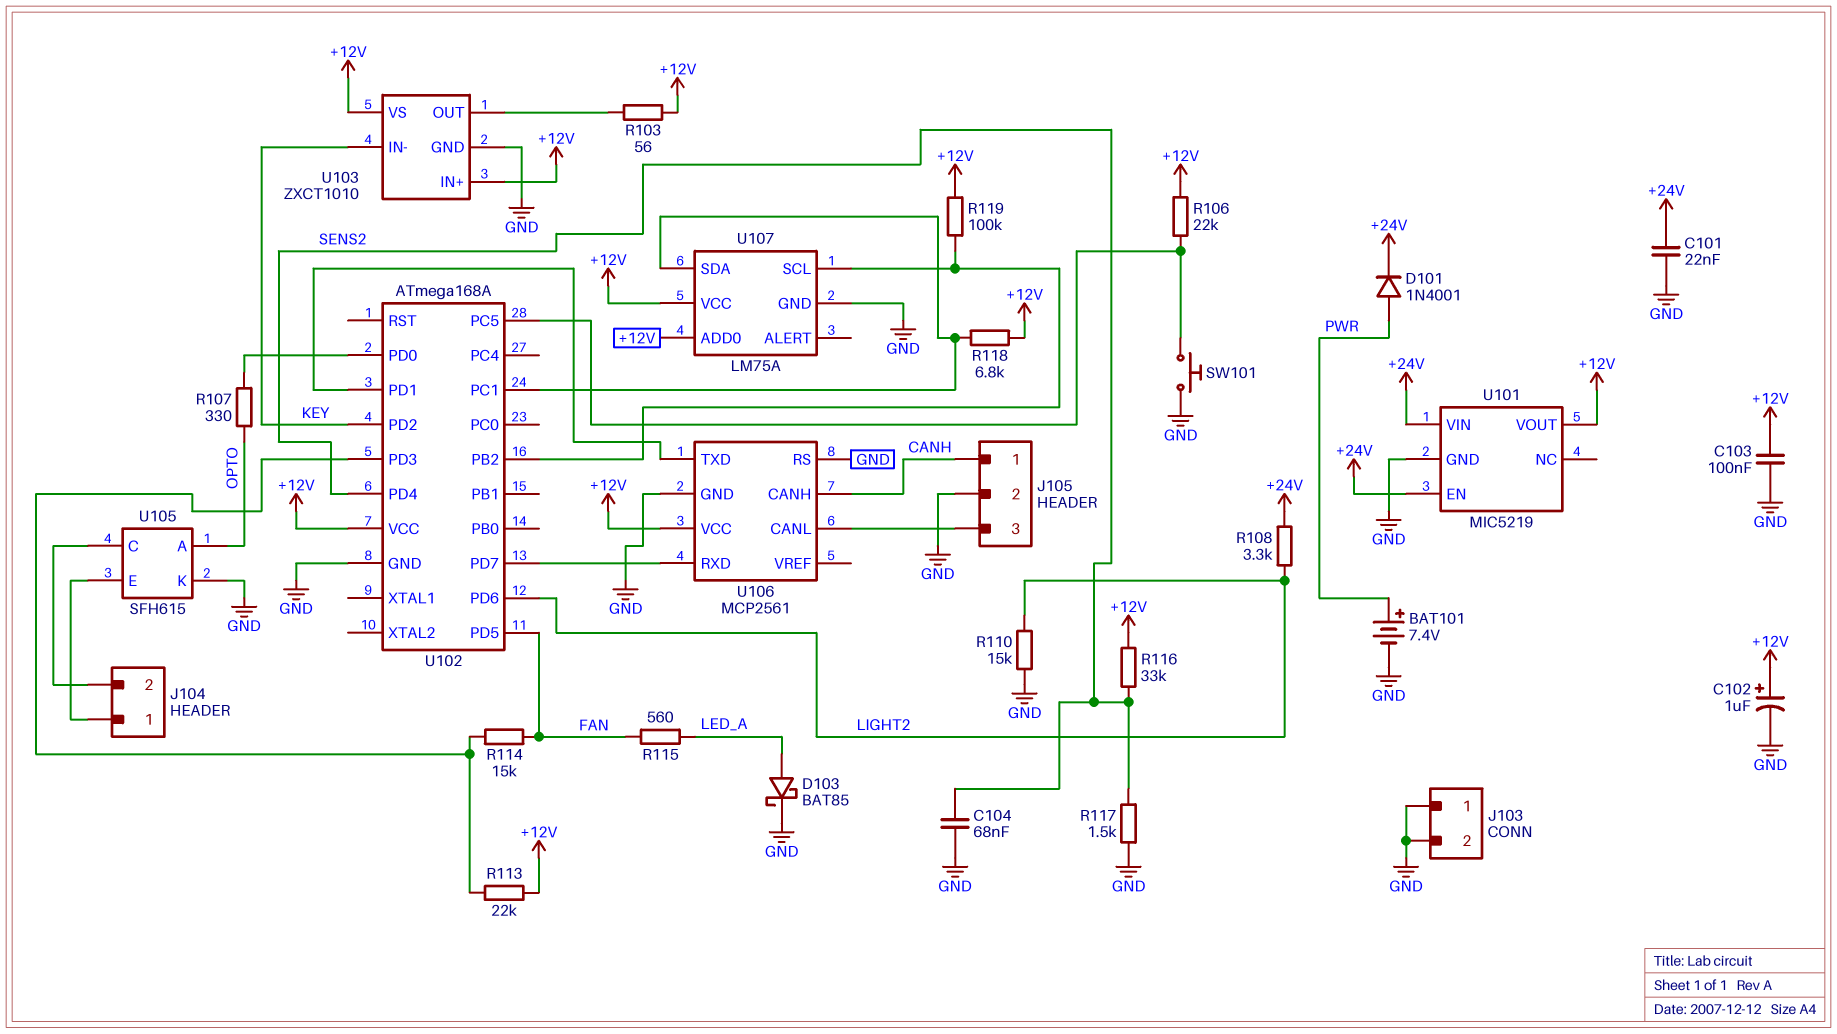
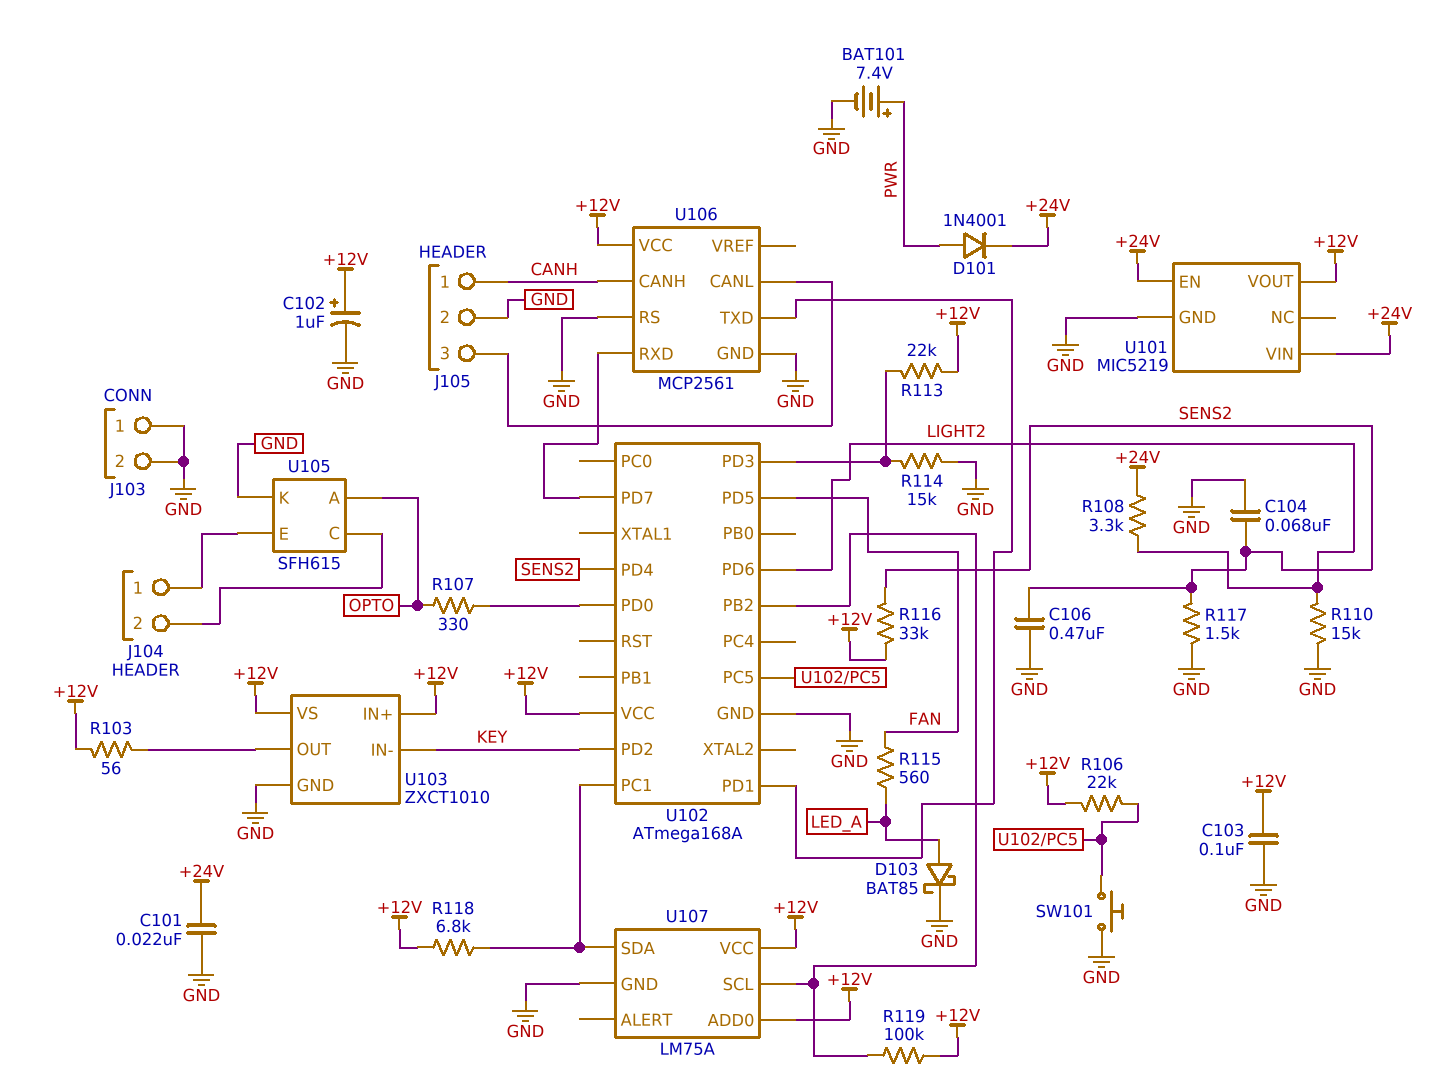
C106: none -> 470nF (GND, SENS2)
R114: 15k (FAN, U102/PD3) -> 15k (GND, U102/PD3)

